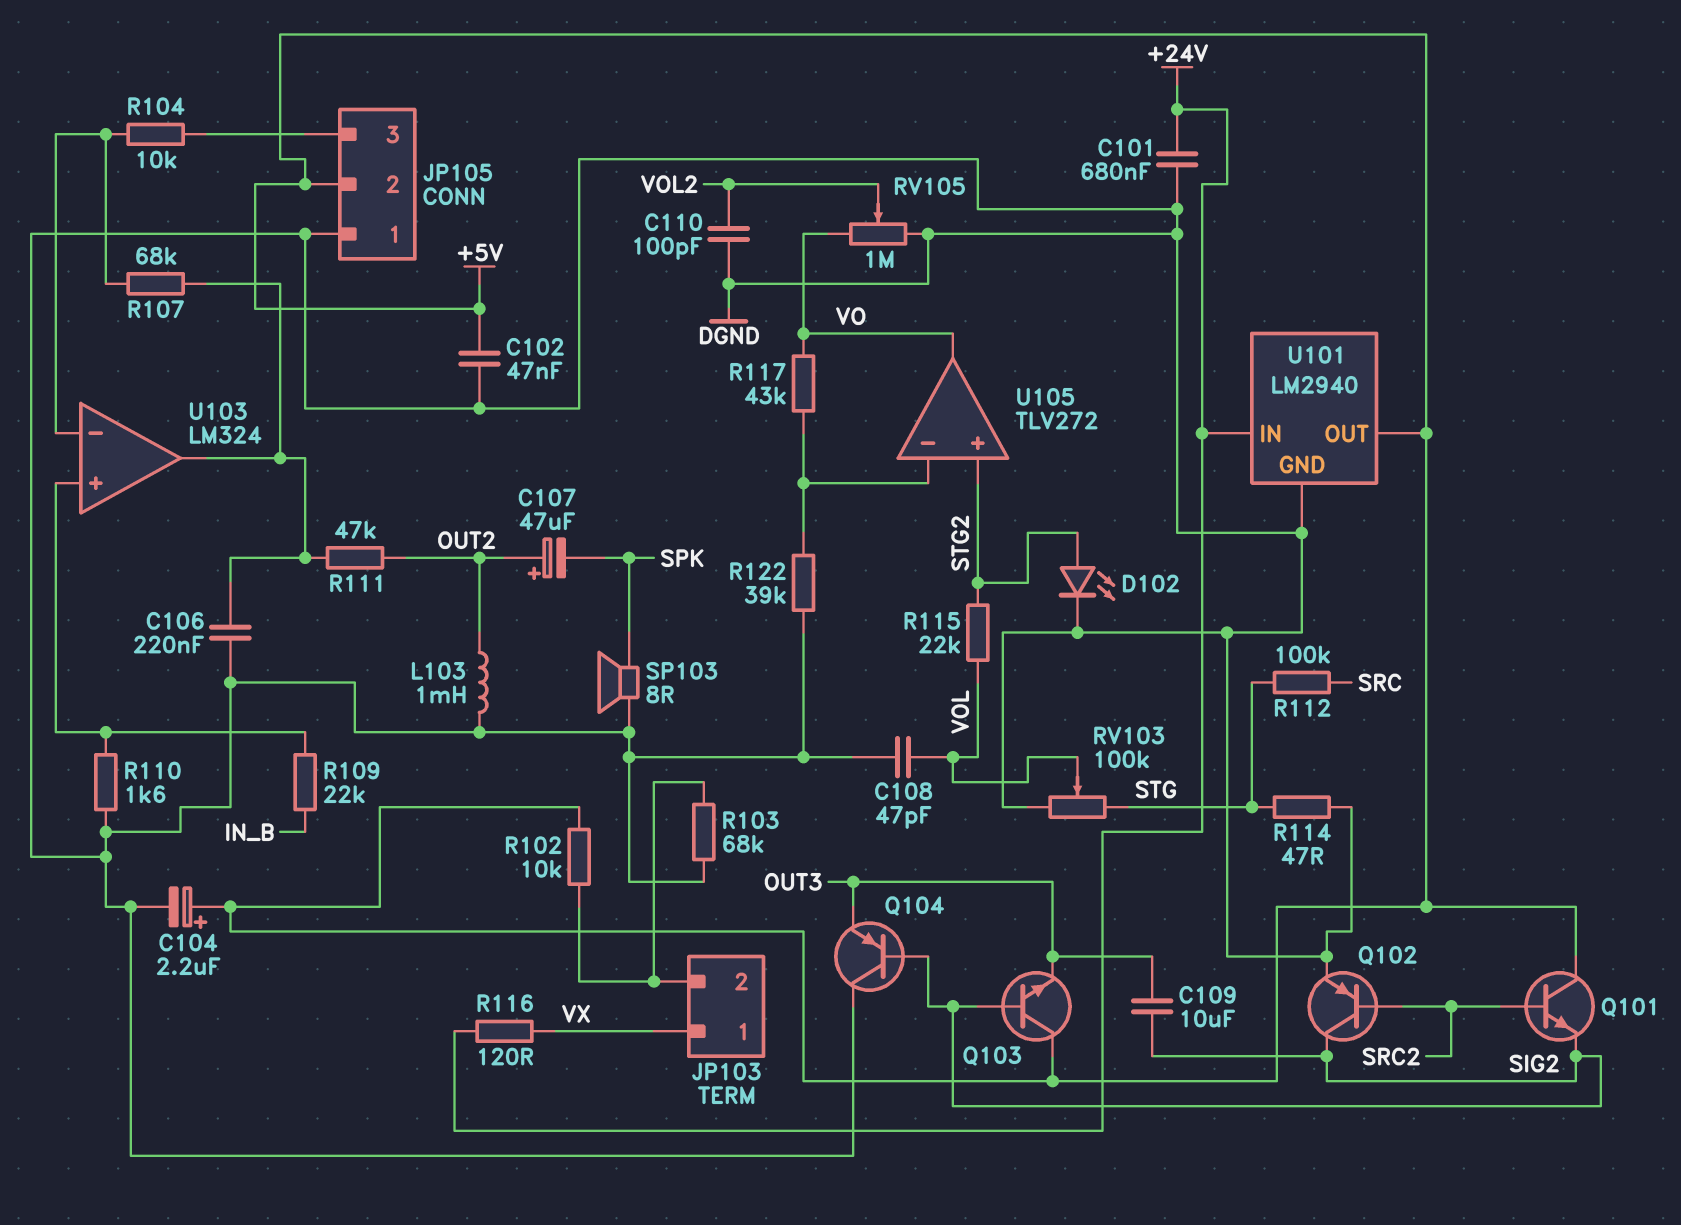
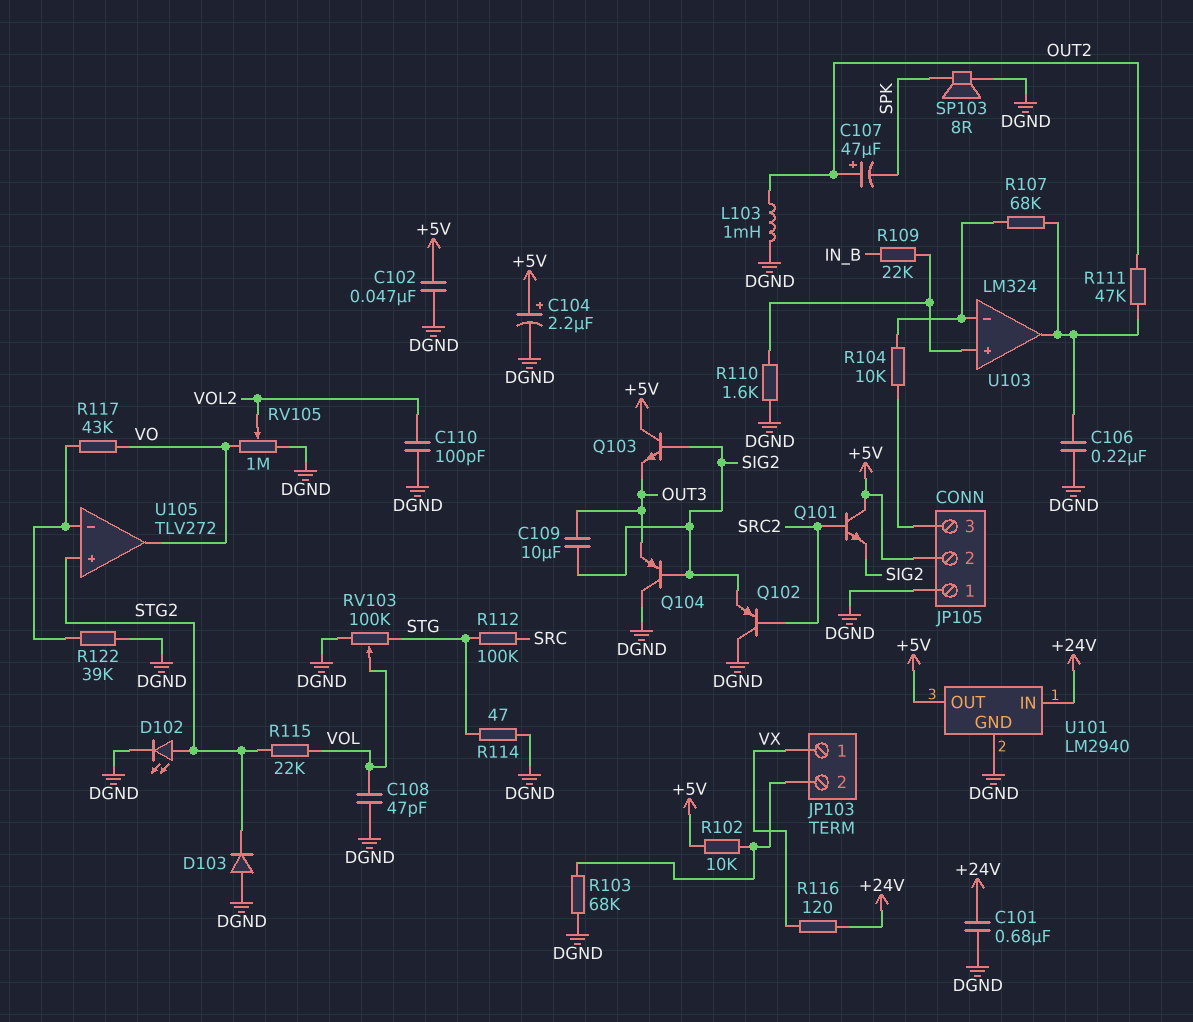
D103: none -> diode (A DGND, K STG2)
Q102: PNP (B SRC2, C SIG2, E DGND) -> PNP (B SRC2, C DGND, E SIG2)

